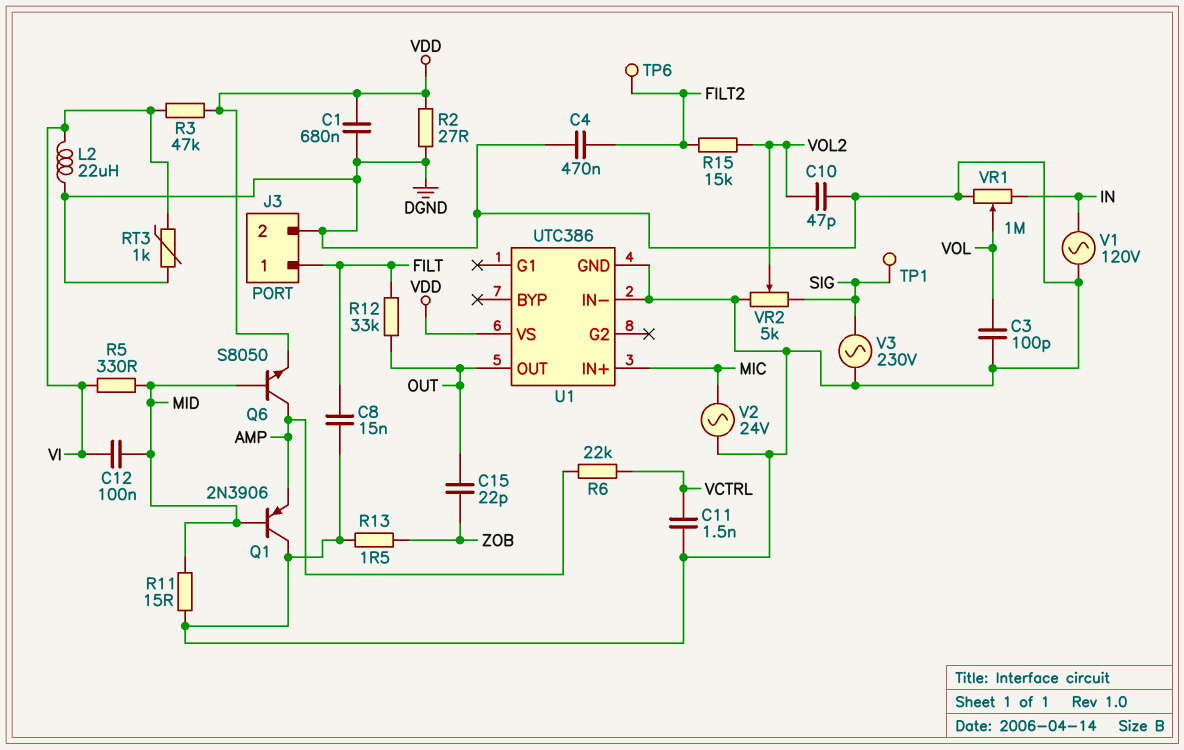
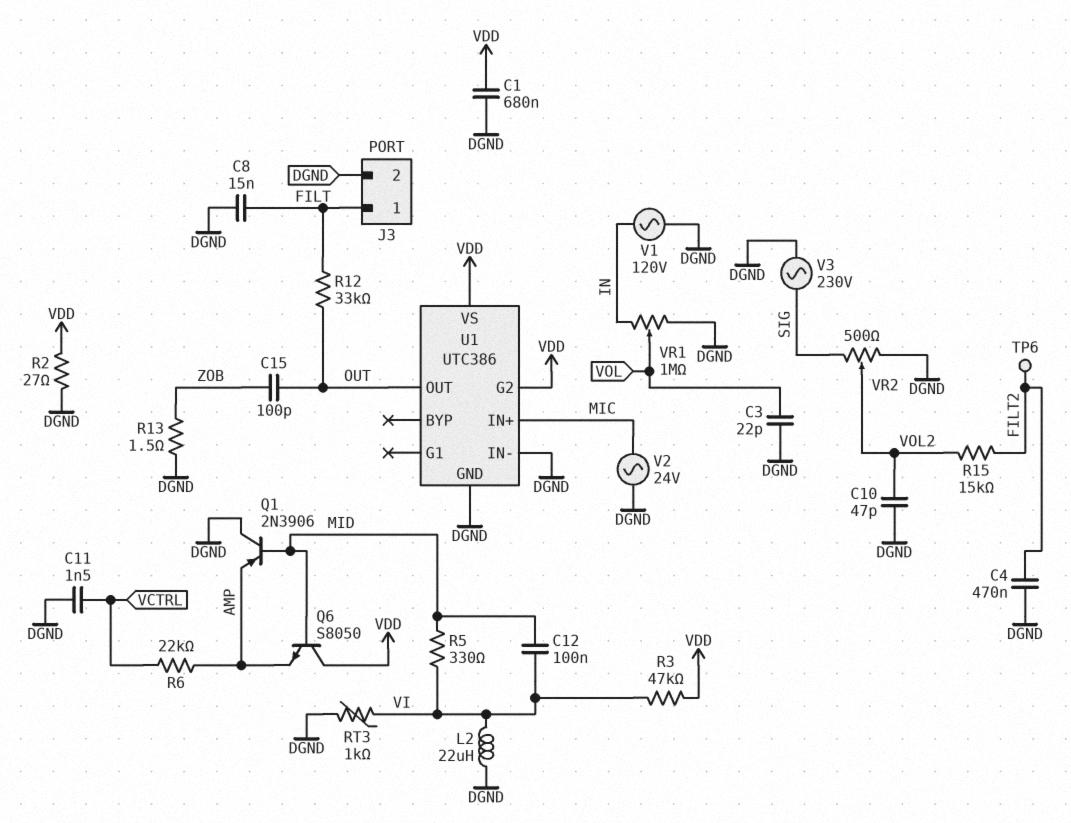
C3: 100pF (DGND, VOL) -> 22pF (DGND, VOL)
C15: 22pF (OUT, ZOB) -> 100pF (OUT, ZOB)
Q6: NPN S8050 (B MID, C AMP, E VDD) -> NPN S8050 (B MID, C VDD, E AMP)
R11: 15 (DGND, MID) -> none
TP1: test point (SIG) -> none
U1 pin G2: none -> VDD
VR2: 5k (DGND, SIG, wiper VOL2) -> 500 (DGND, SIG, wiper VOL2)

